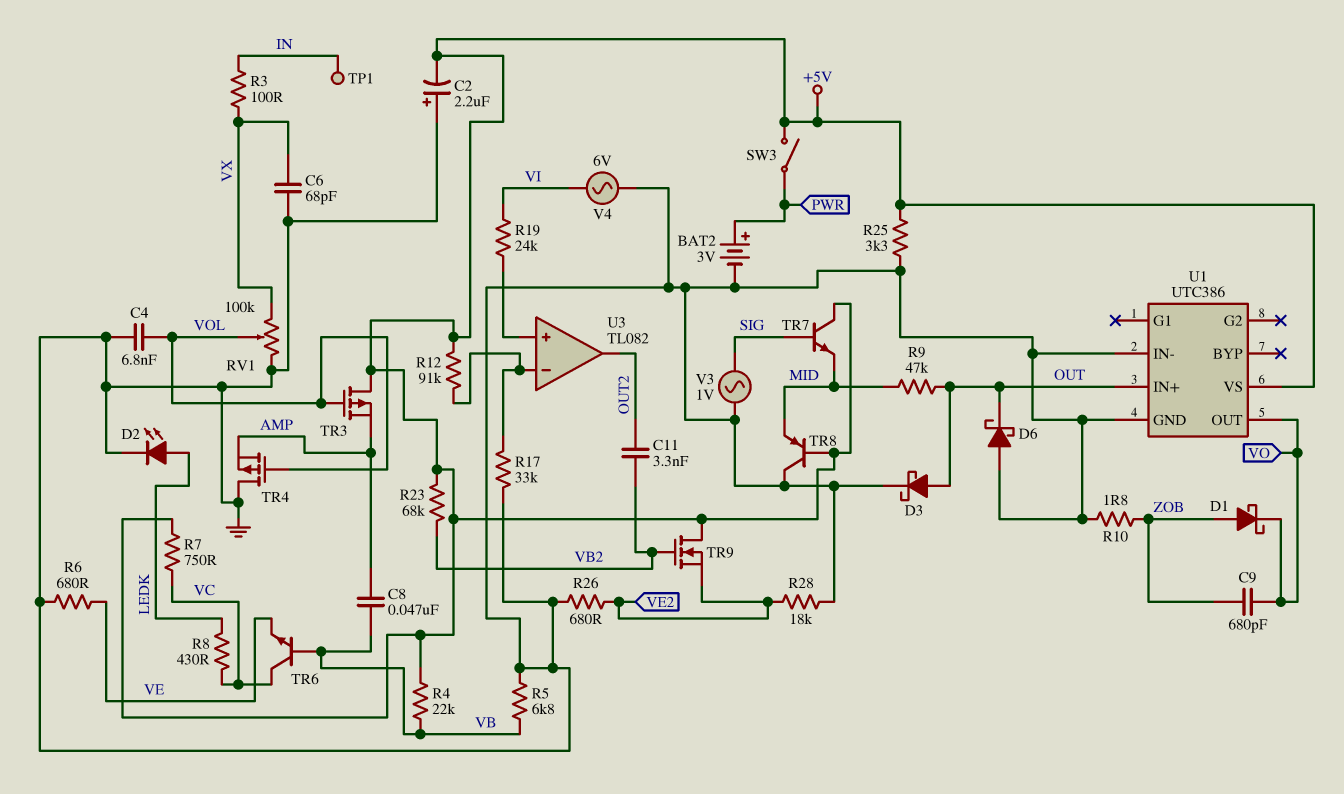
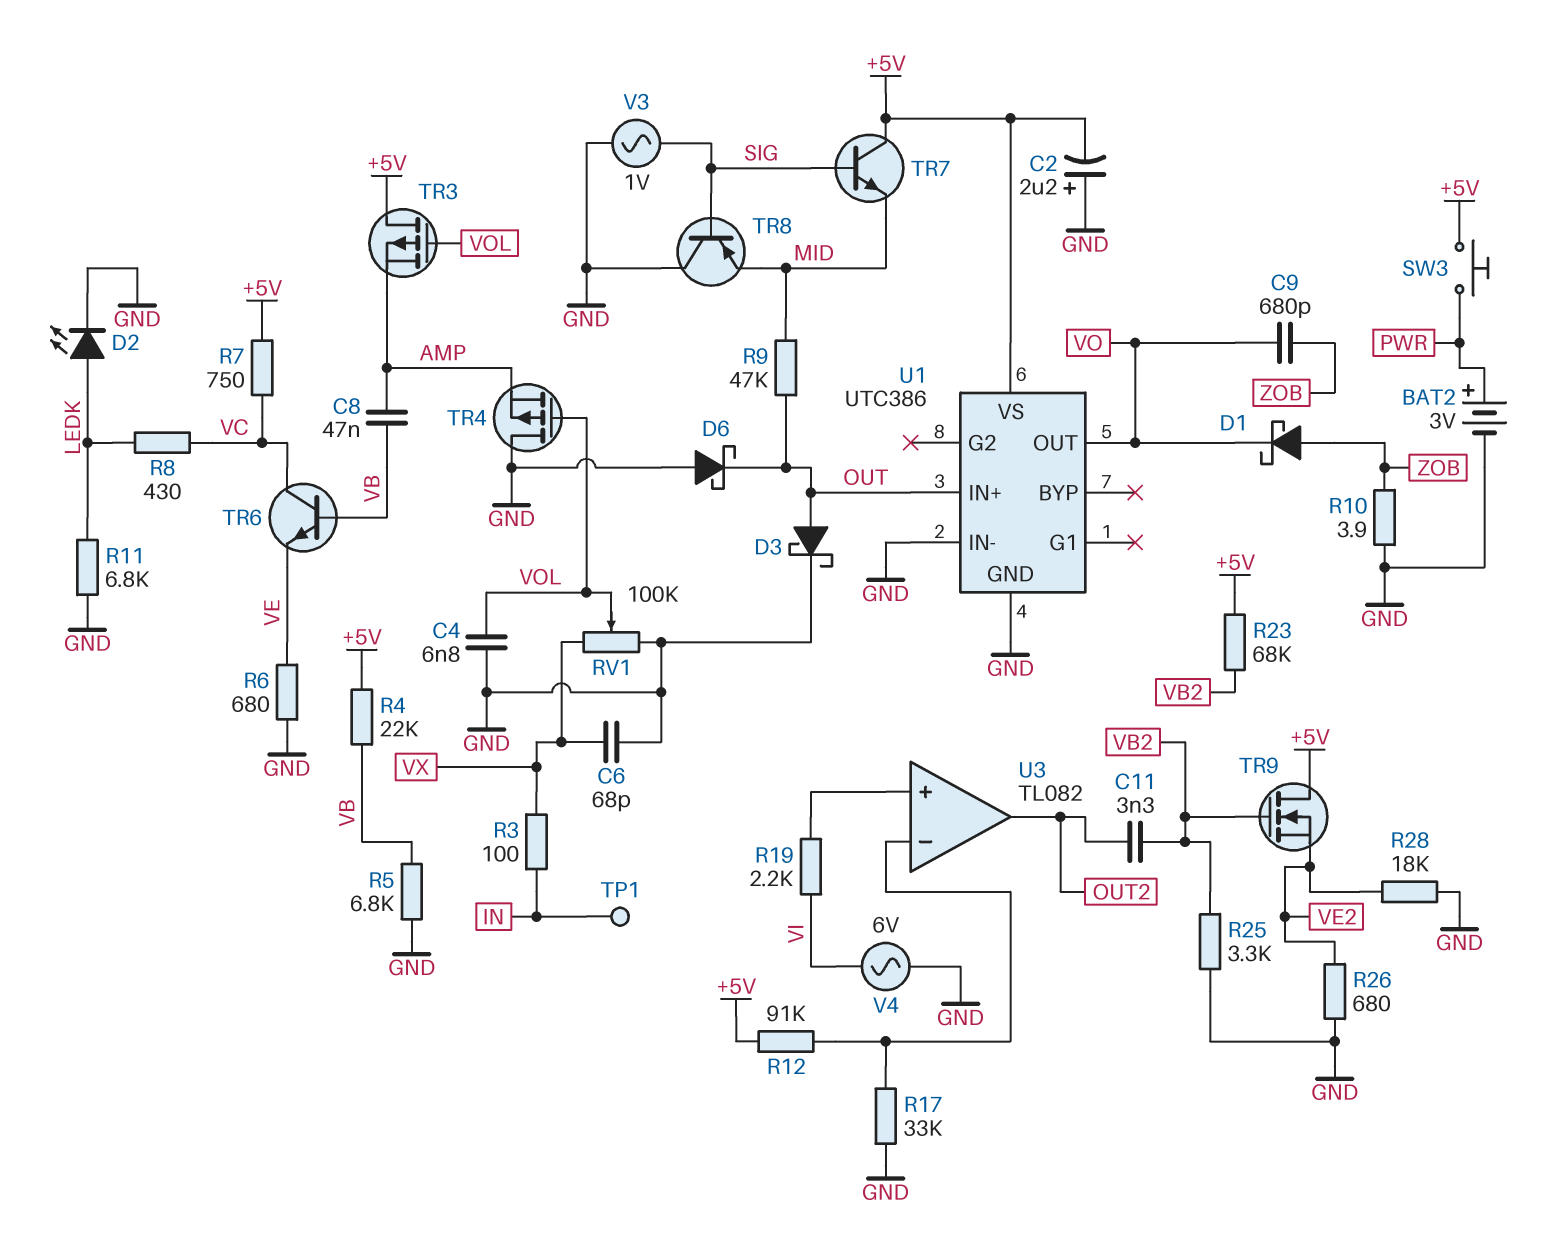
R10: 1.8 (GND, ZOB) -> 3.9 (GND, ZOB)
R11: none -> 6.8k (GND, LEDK)
R19: 24k (U3/in+, VI) -> 2.2k (U3/in+, VI)
R25: 3.3k (+5V, GND) -> 3.3k (GND, VB2)
SW3: switch (+5V, PWR) -> button (+5V, PWR)
TR8: PNP (B +5V, C GND, E MID) -> PNP (B SIG, C GND, E MID)

